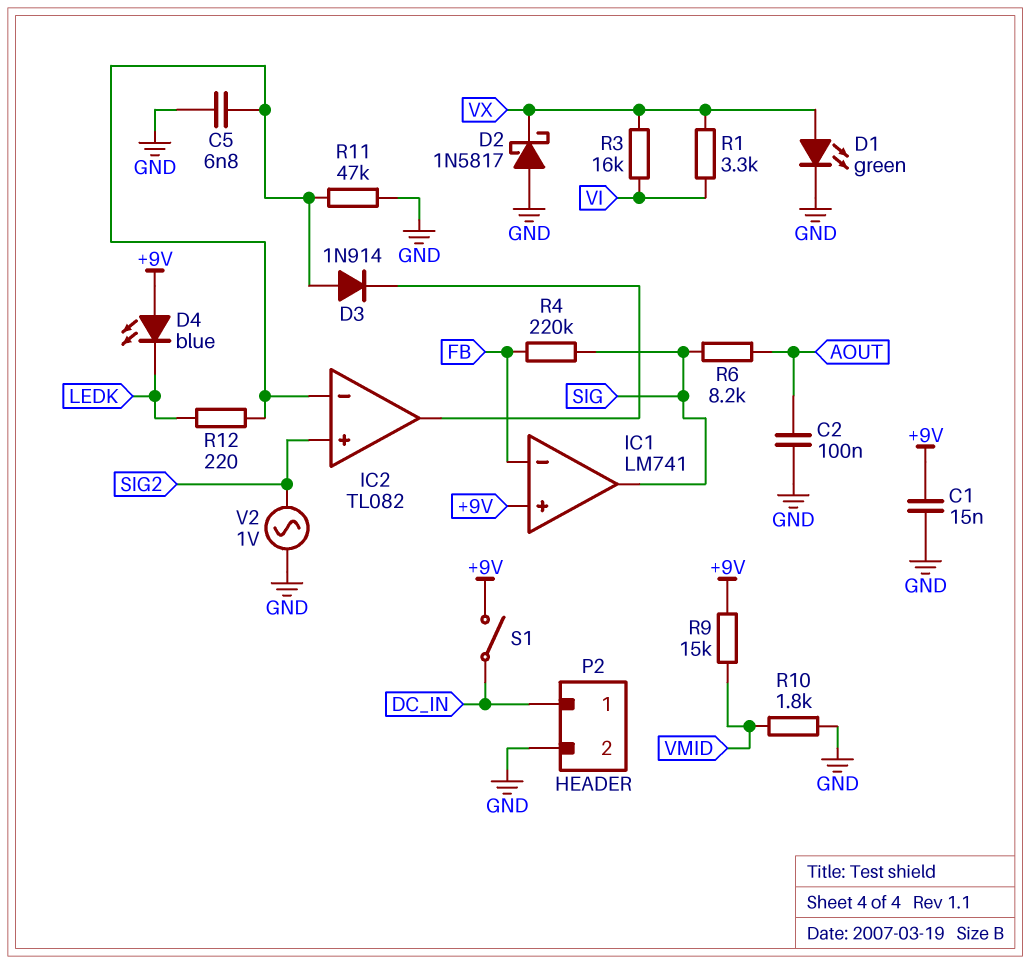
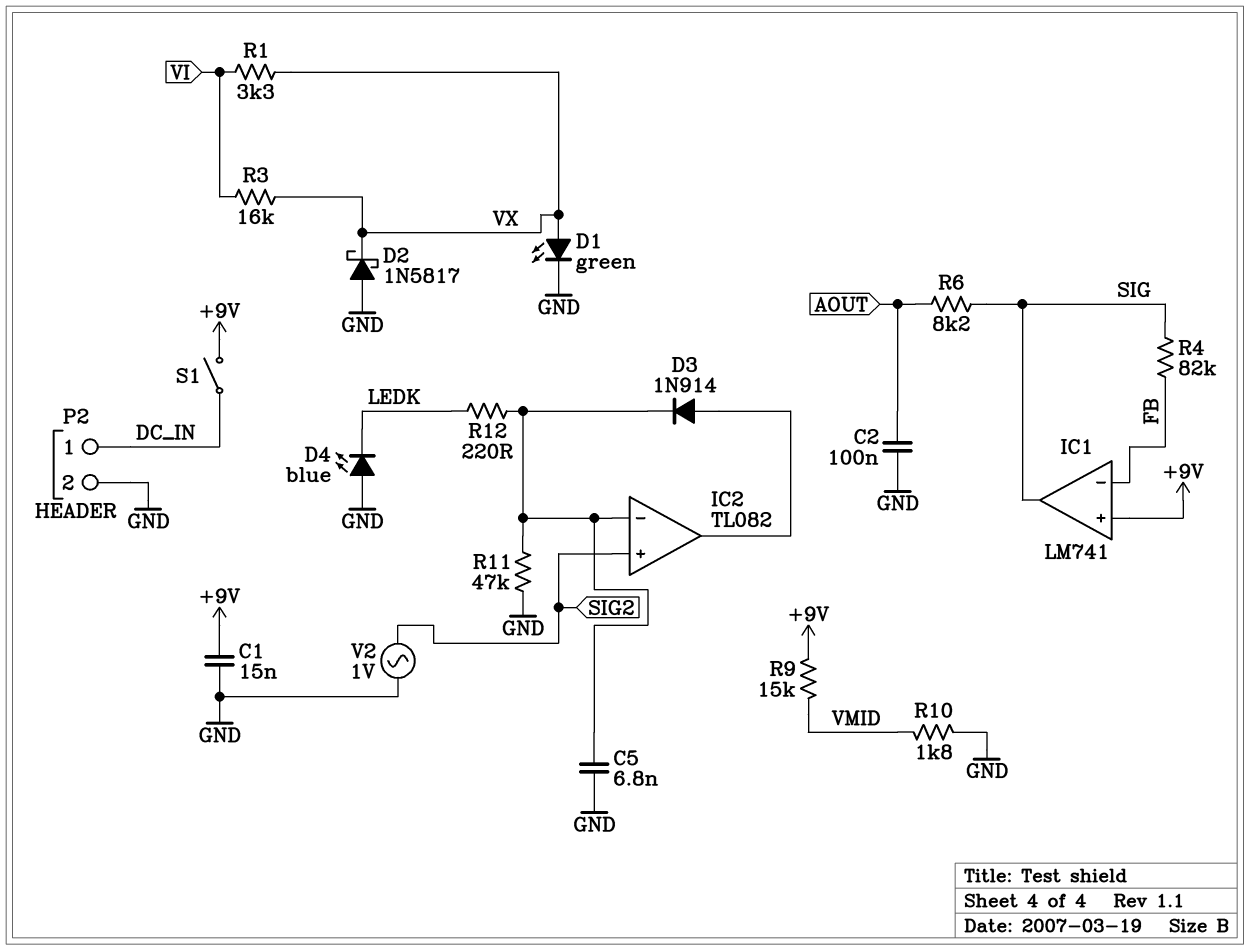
D3: diode 1N914 (A IC2/in-, K IC2/out) -> diode 1N914 (A IC2/out, K IC2/in-)
D4: LED blue (A +9V, K LEDK) -> LED blue (A GND, K LEDK)
R4: 220k (FB, SIG) -> 82k (FB, SIG)

